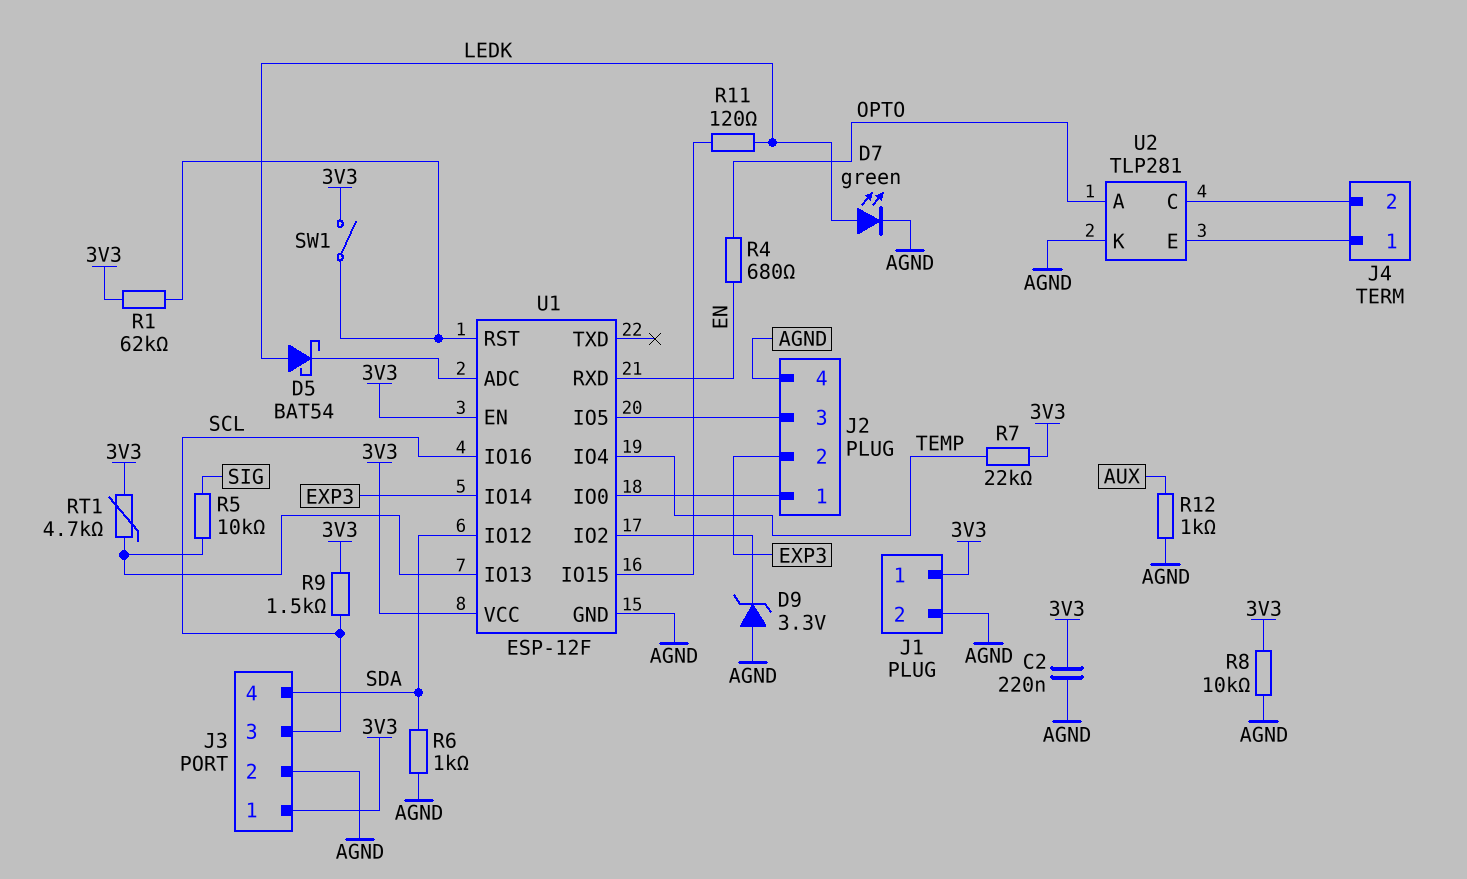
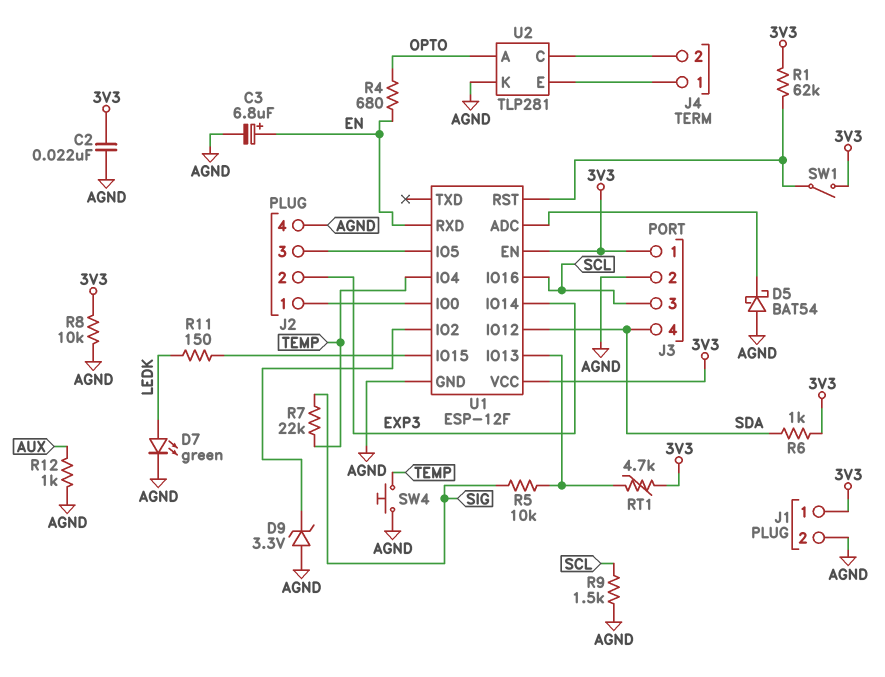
C2: 220nF (3V3, AGND) -> 22nF (3V3, AGND)
C3: none -> 6.8uF (plus EN, minus AGND)
D5: schottky BAT54 (A LEDK, K U1/ADC) -> schottky BAT54 (A AGND, K U1/ADC)
R6: 1k (AGND, SDA) -> 1k (3V3, SDA)
R7: 22k (3V3, TEMP) -> 22k (SIG, TEMP)
R9: 1.5k (3V3, SCL) -> 1.5k (AGND, SCL)
R11: 120 (LEDK, U1/IO15) -> 150 (LEDK, U1/IO15)
SW4: none -> button (AGND, TEMP)

